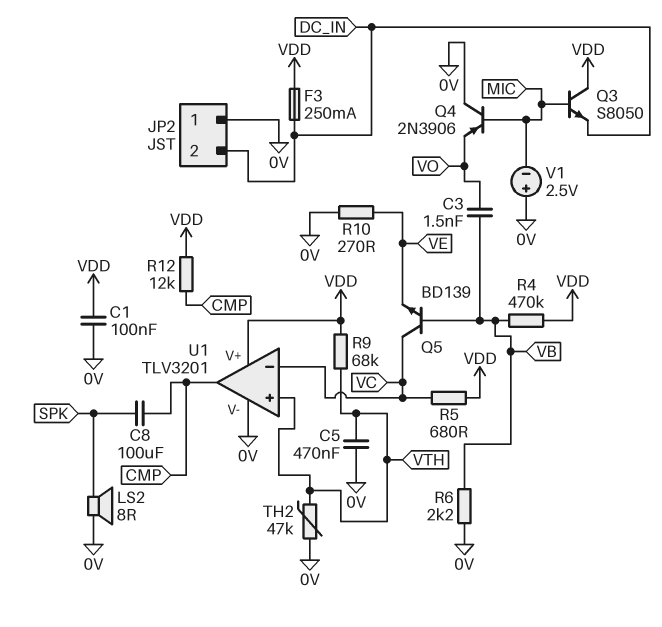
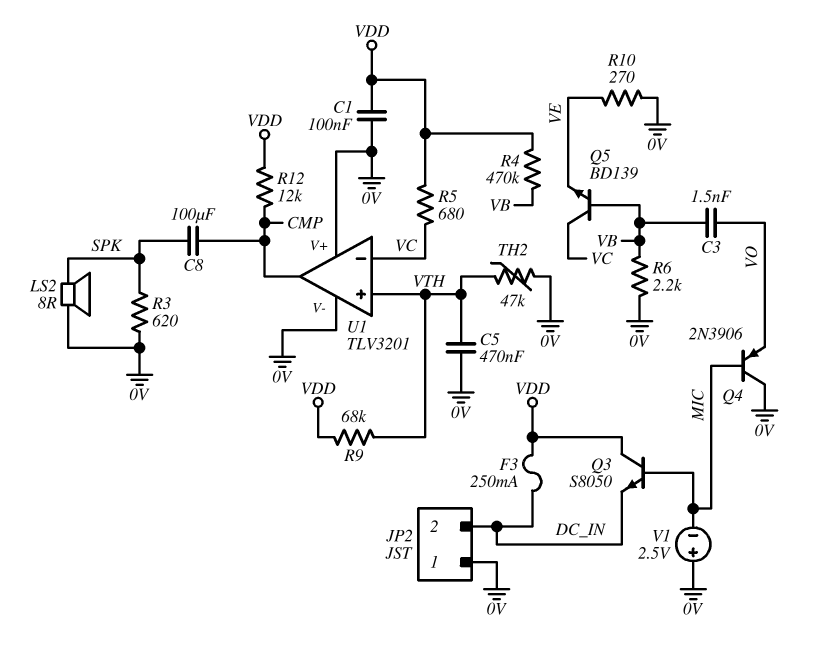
R3: none -> 620 (0V, SPK)
U1 pin V+: VDD -> 0V

